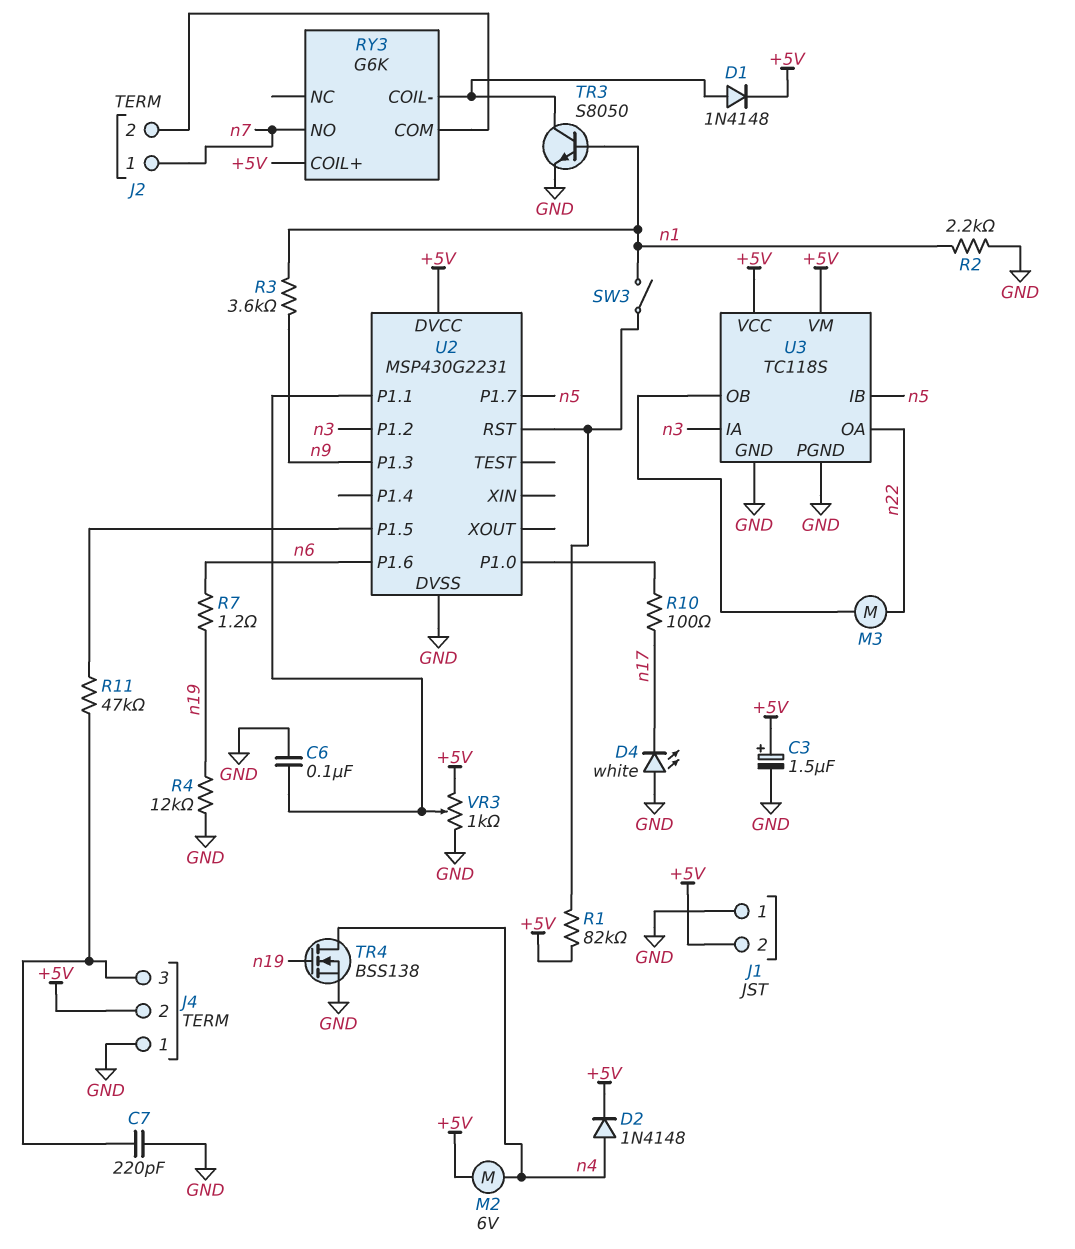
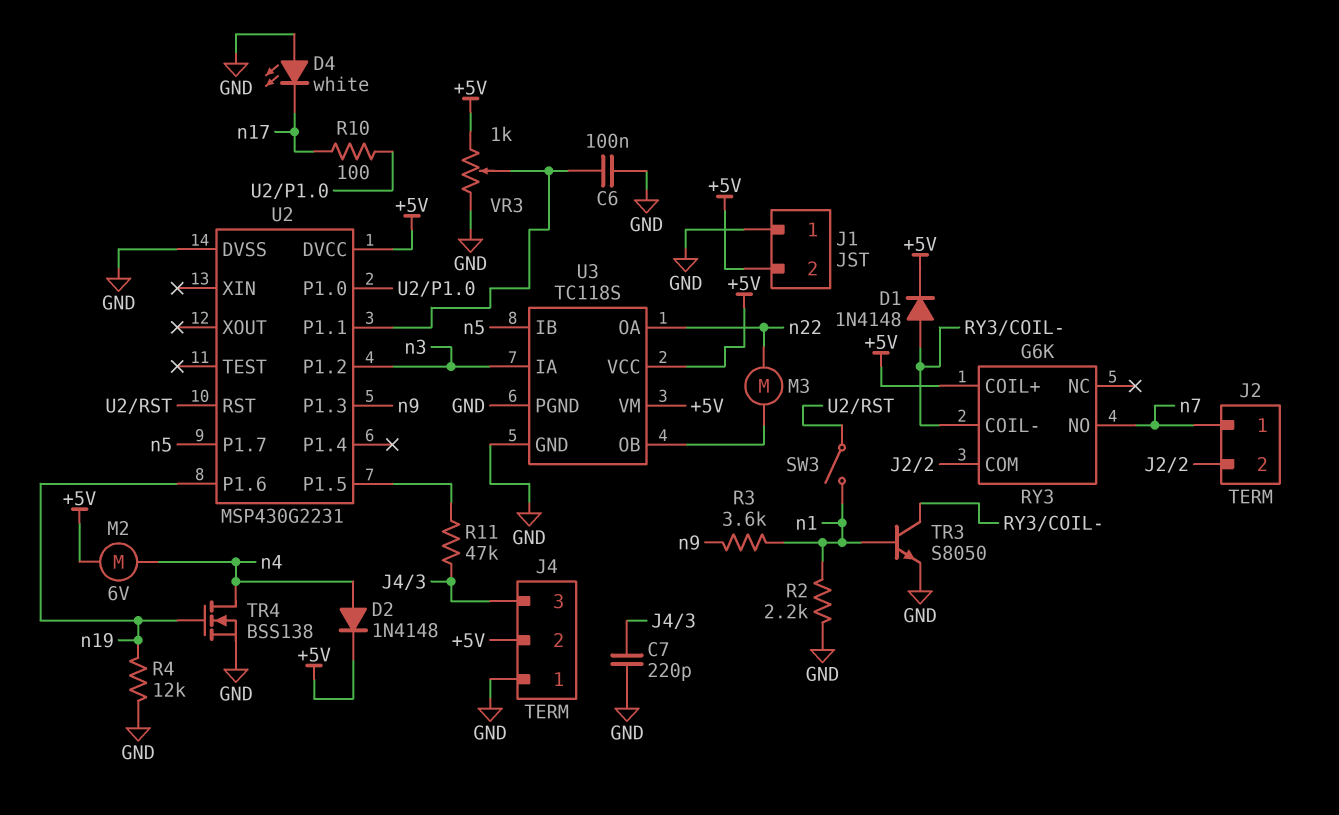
C3: 1.5uF (plus +5V, minus GND) -> none
R1: 82k (+5V, U2/RST) -> none
R7: 1.2 (n6, n19) -> none
U2 pin P1.6: n6 -> n19

